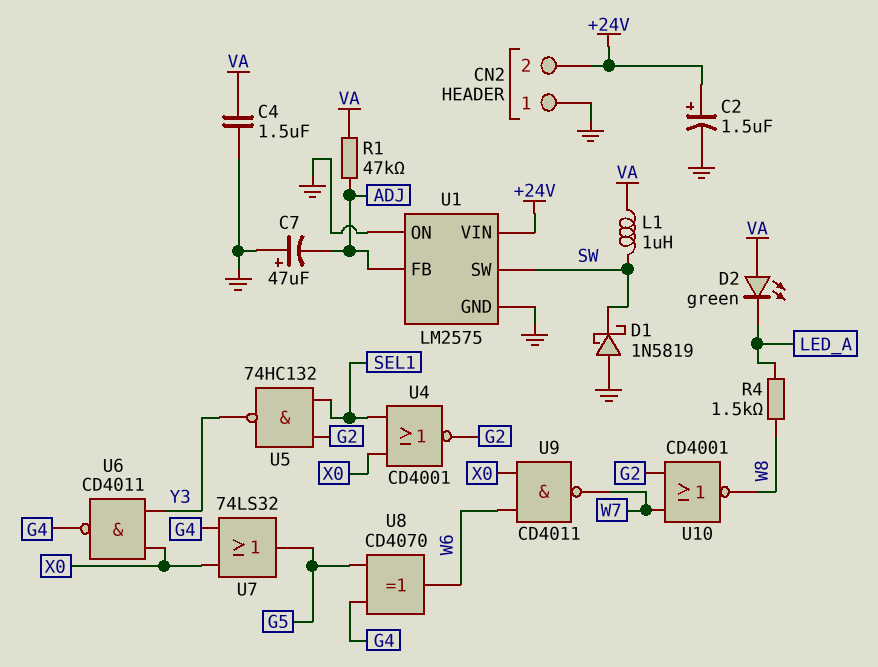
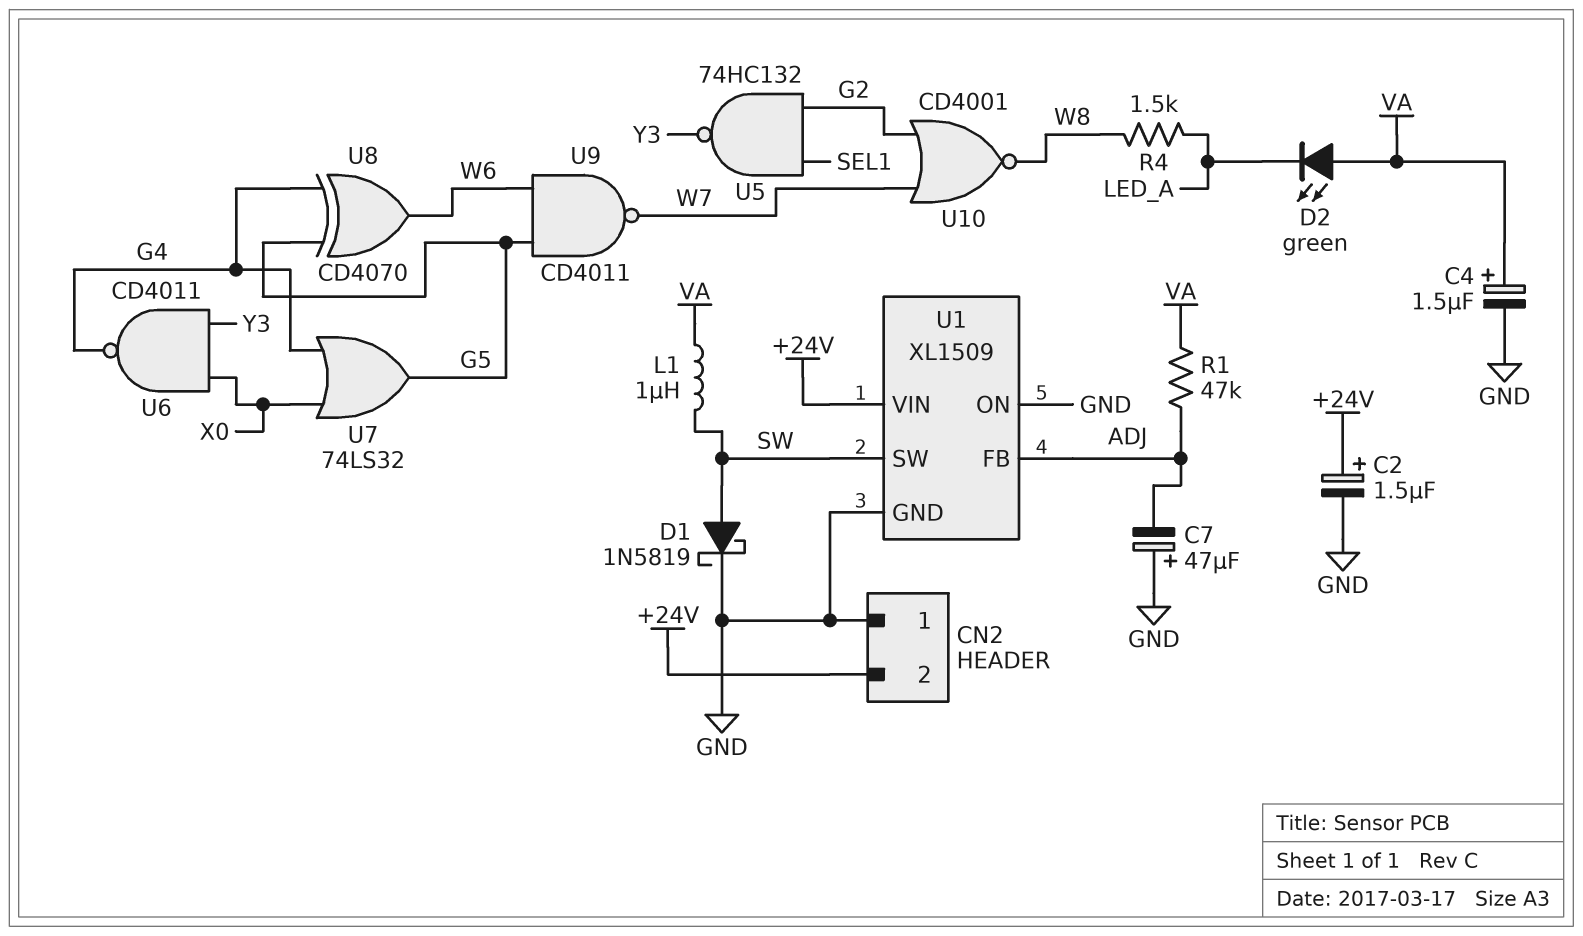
C4: 1.5uF (GND, VA) -> 1.5uF (plus VA, minus GND)
D1: schottky 1N5819 (A GND, K SW) -> schottky 1N5819 (A SW, K GND)
U1: LM2575 -> XL1509
U4: NOR CD4001 (in SEL1, in X0, out G2) -> none
U9: NAND CD4011 (in W6, in X0, out W7) -> NAND CD4011 (in G5, in W6, out W7)

